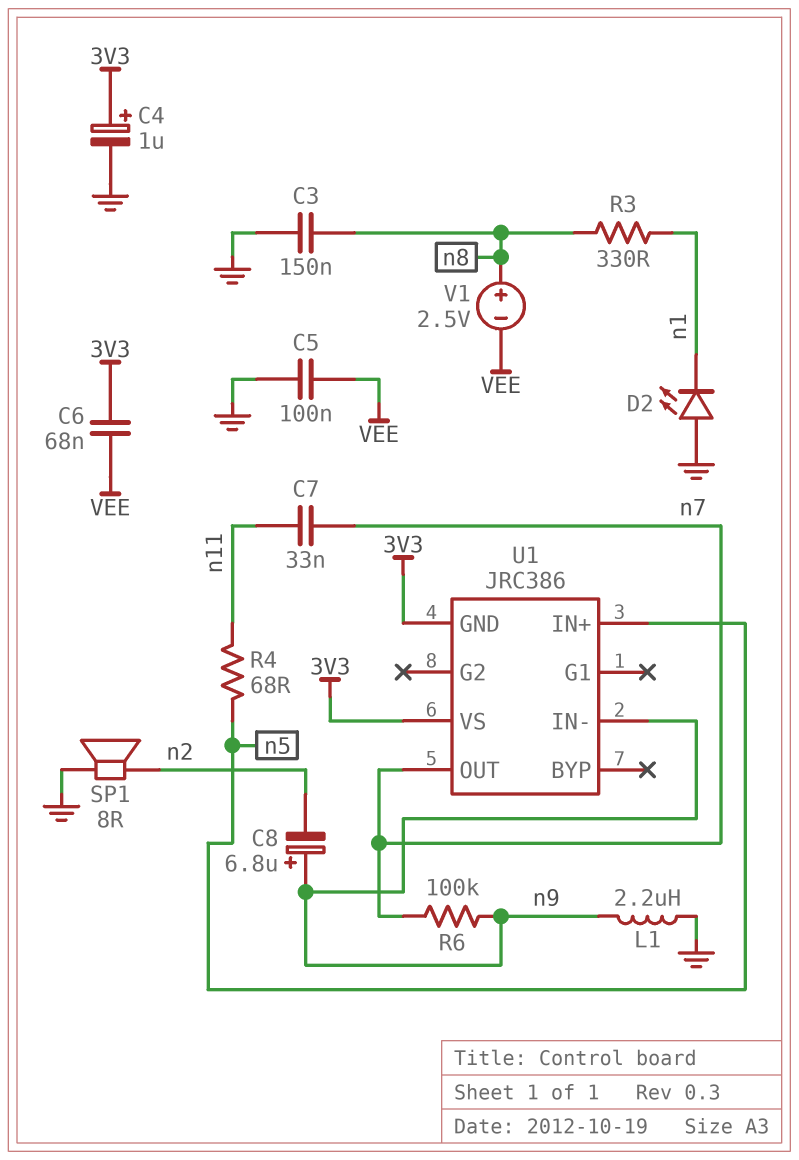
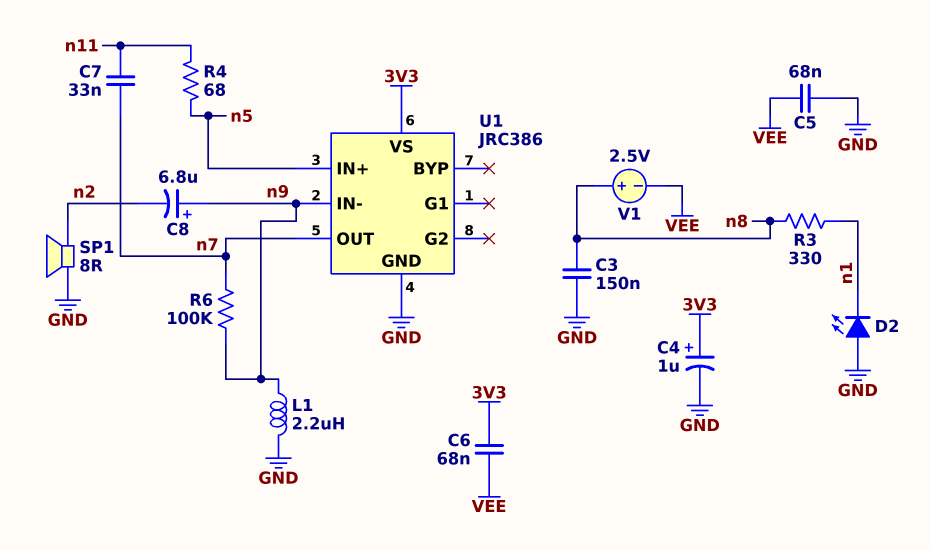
C5: 100nF (GND, VEE) -> 68nF (GND, VEE)
U1 pin GND: 3V3 -> GND

